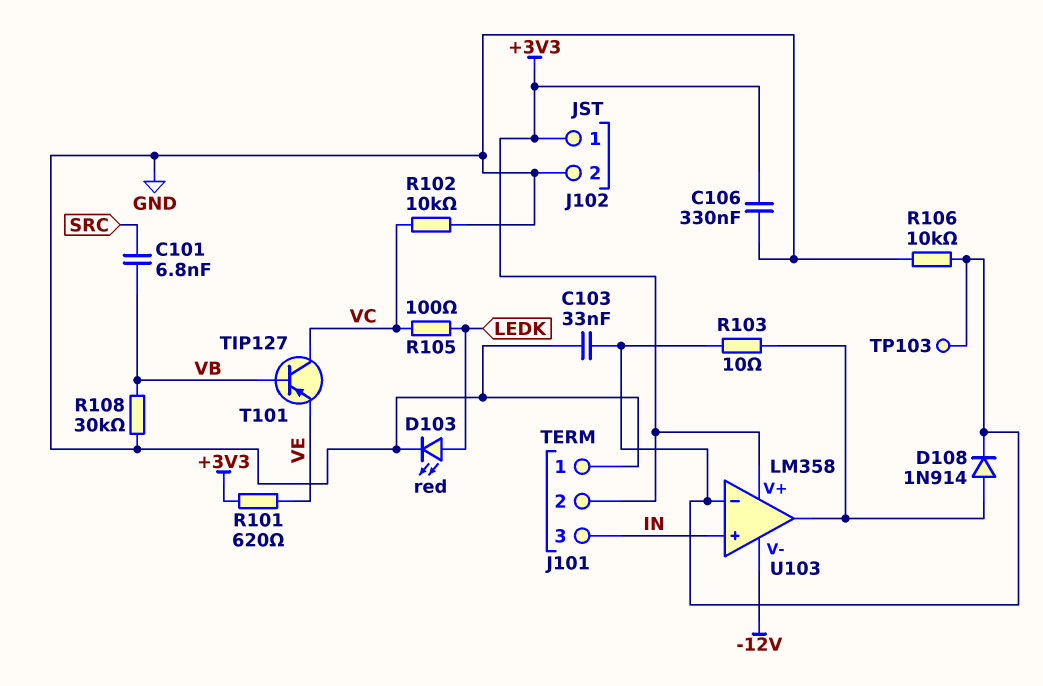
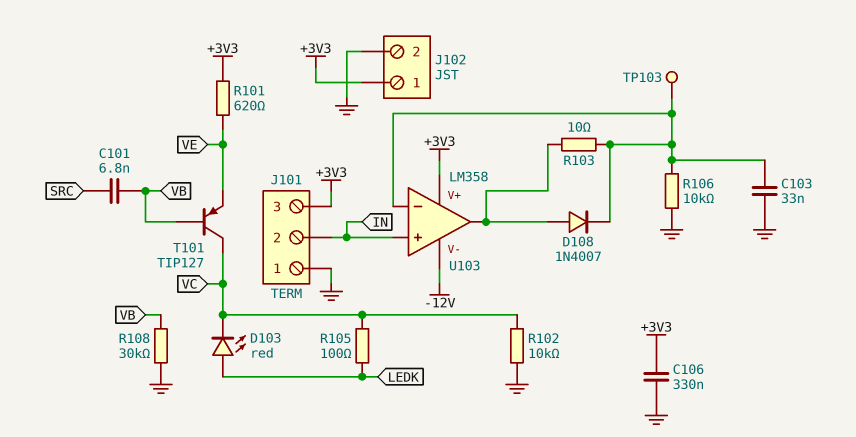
D103: LED red (A LEDK, K GND) -> LED red (A LEDK, K VC)
D108: diode 1N914 (A U103/out, K U103/in-) -> diode 1N4007 (A U103/out, K U103/in-)
J101 pin 2: +3V3 -> IN
J101 pin 3: IN -> +3V3

